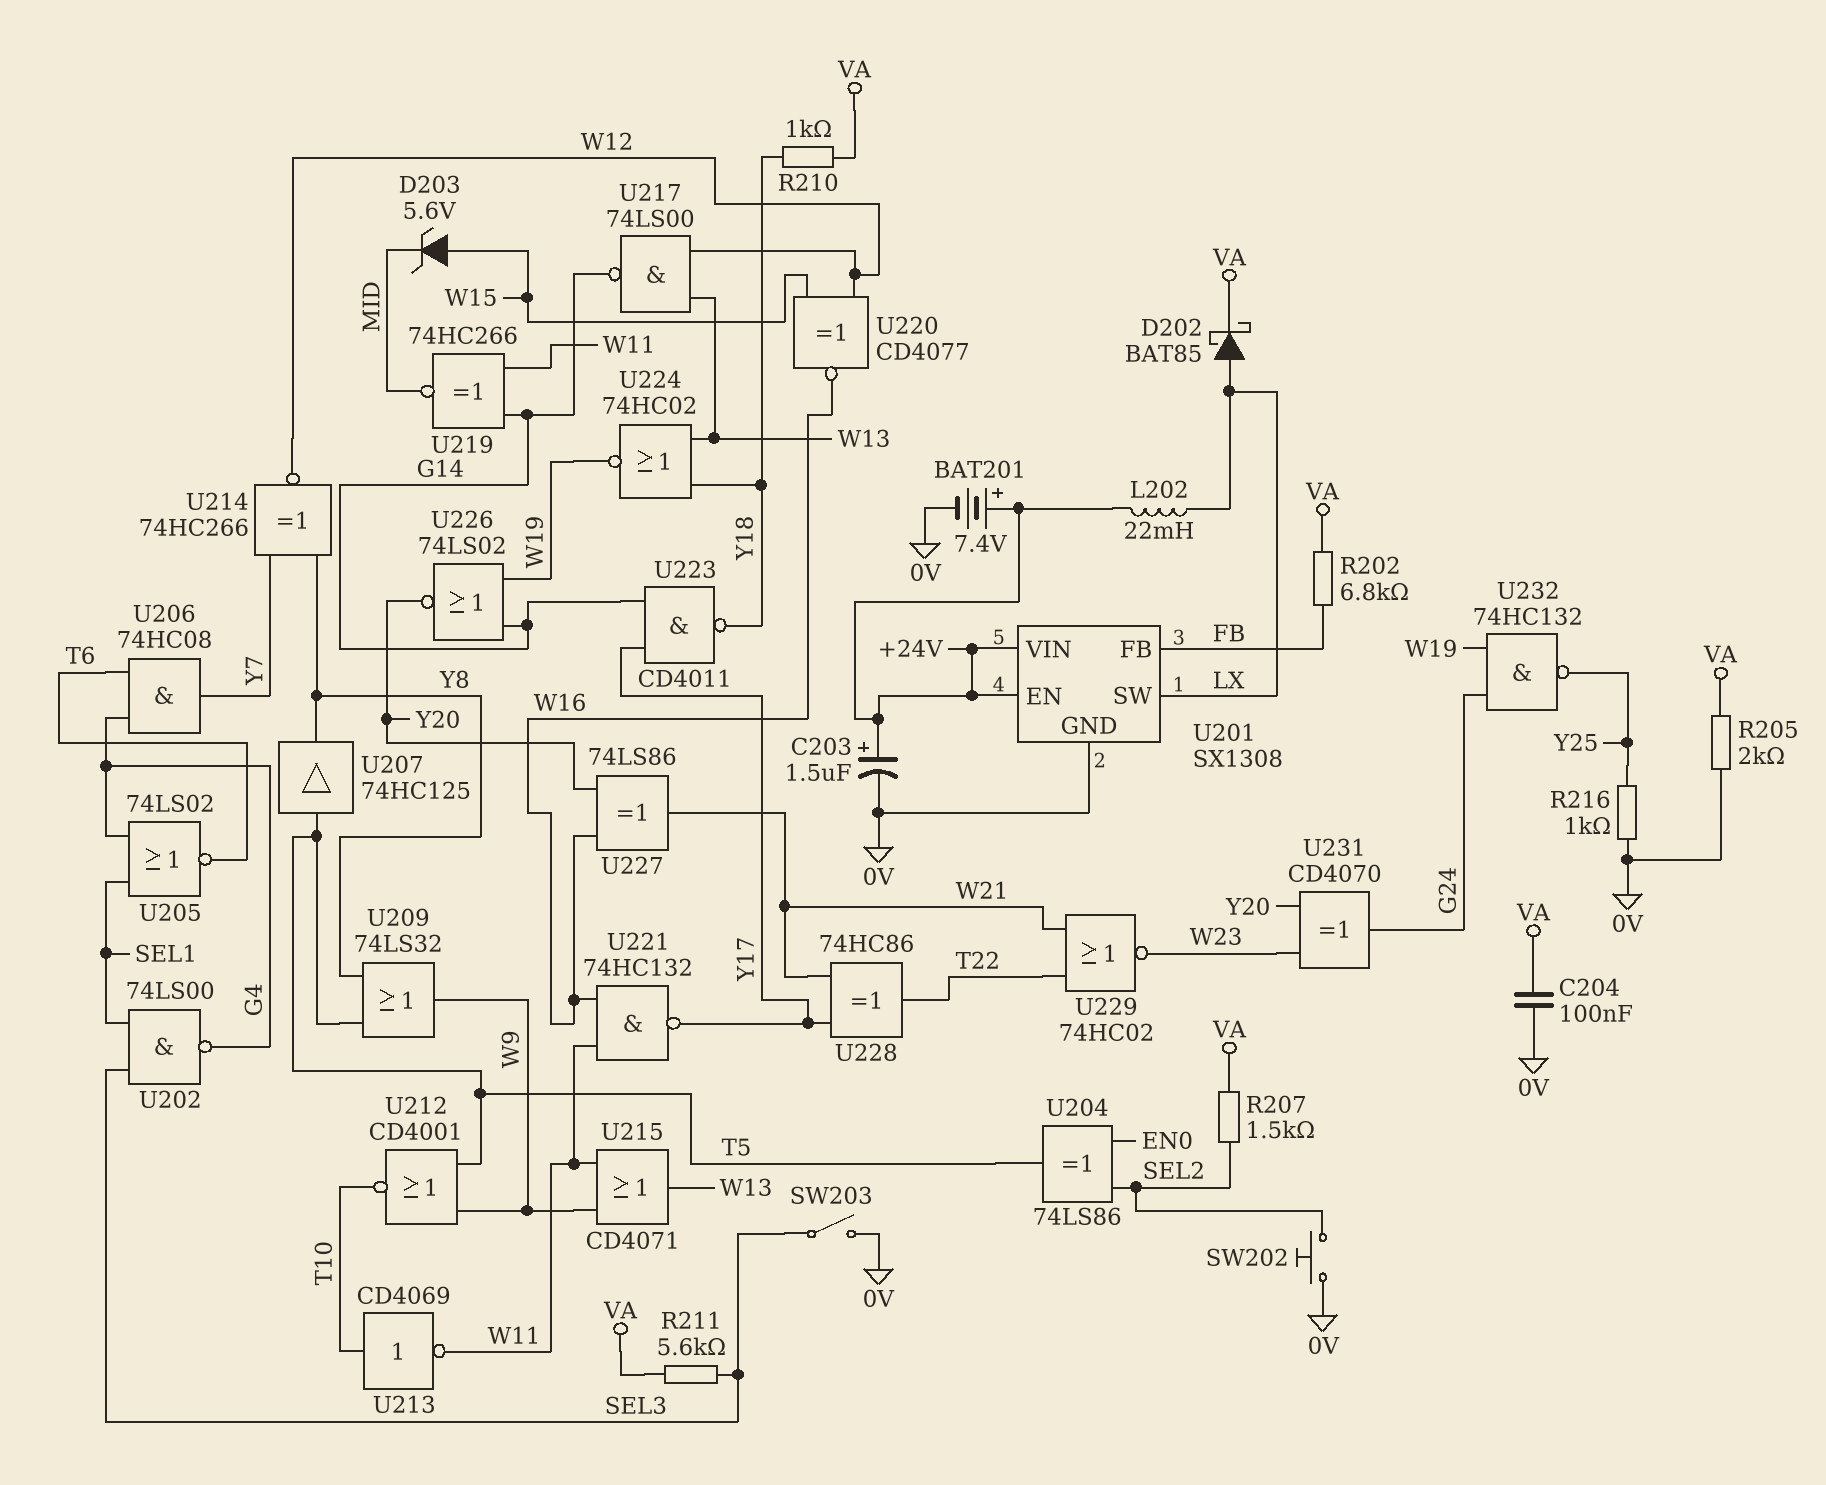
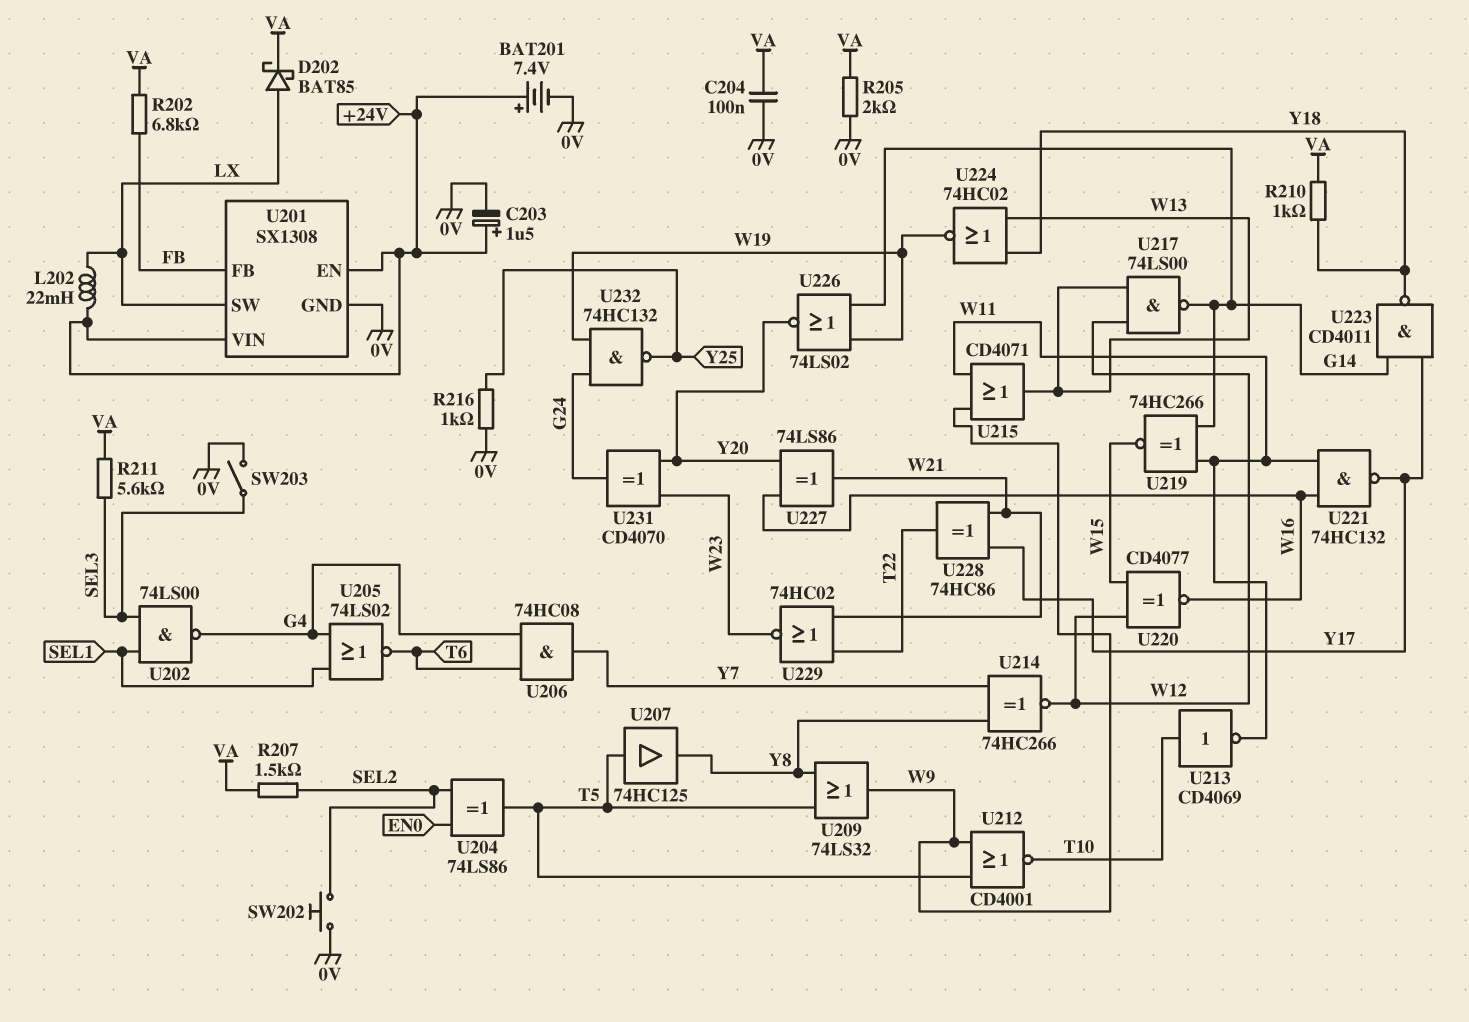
D203: zener 5.6V (A W15, K MID) -> none
U219: XNOR 74HC266 (in G14, in W11, out MID) -> XNOR 74HC266 (in G14, in W11, out W15)

